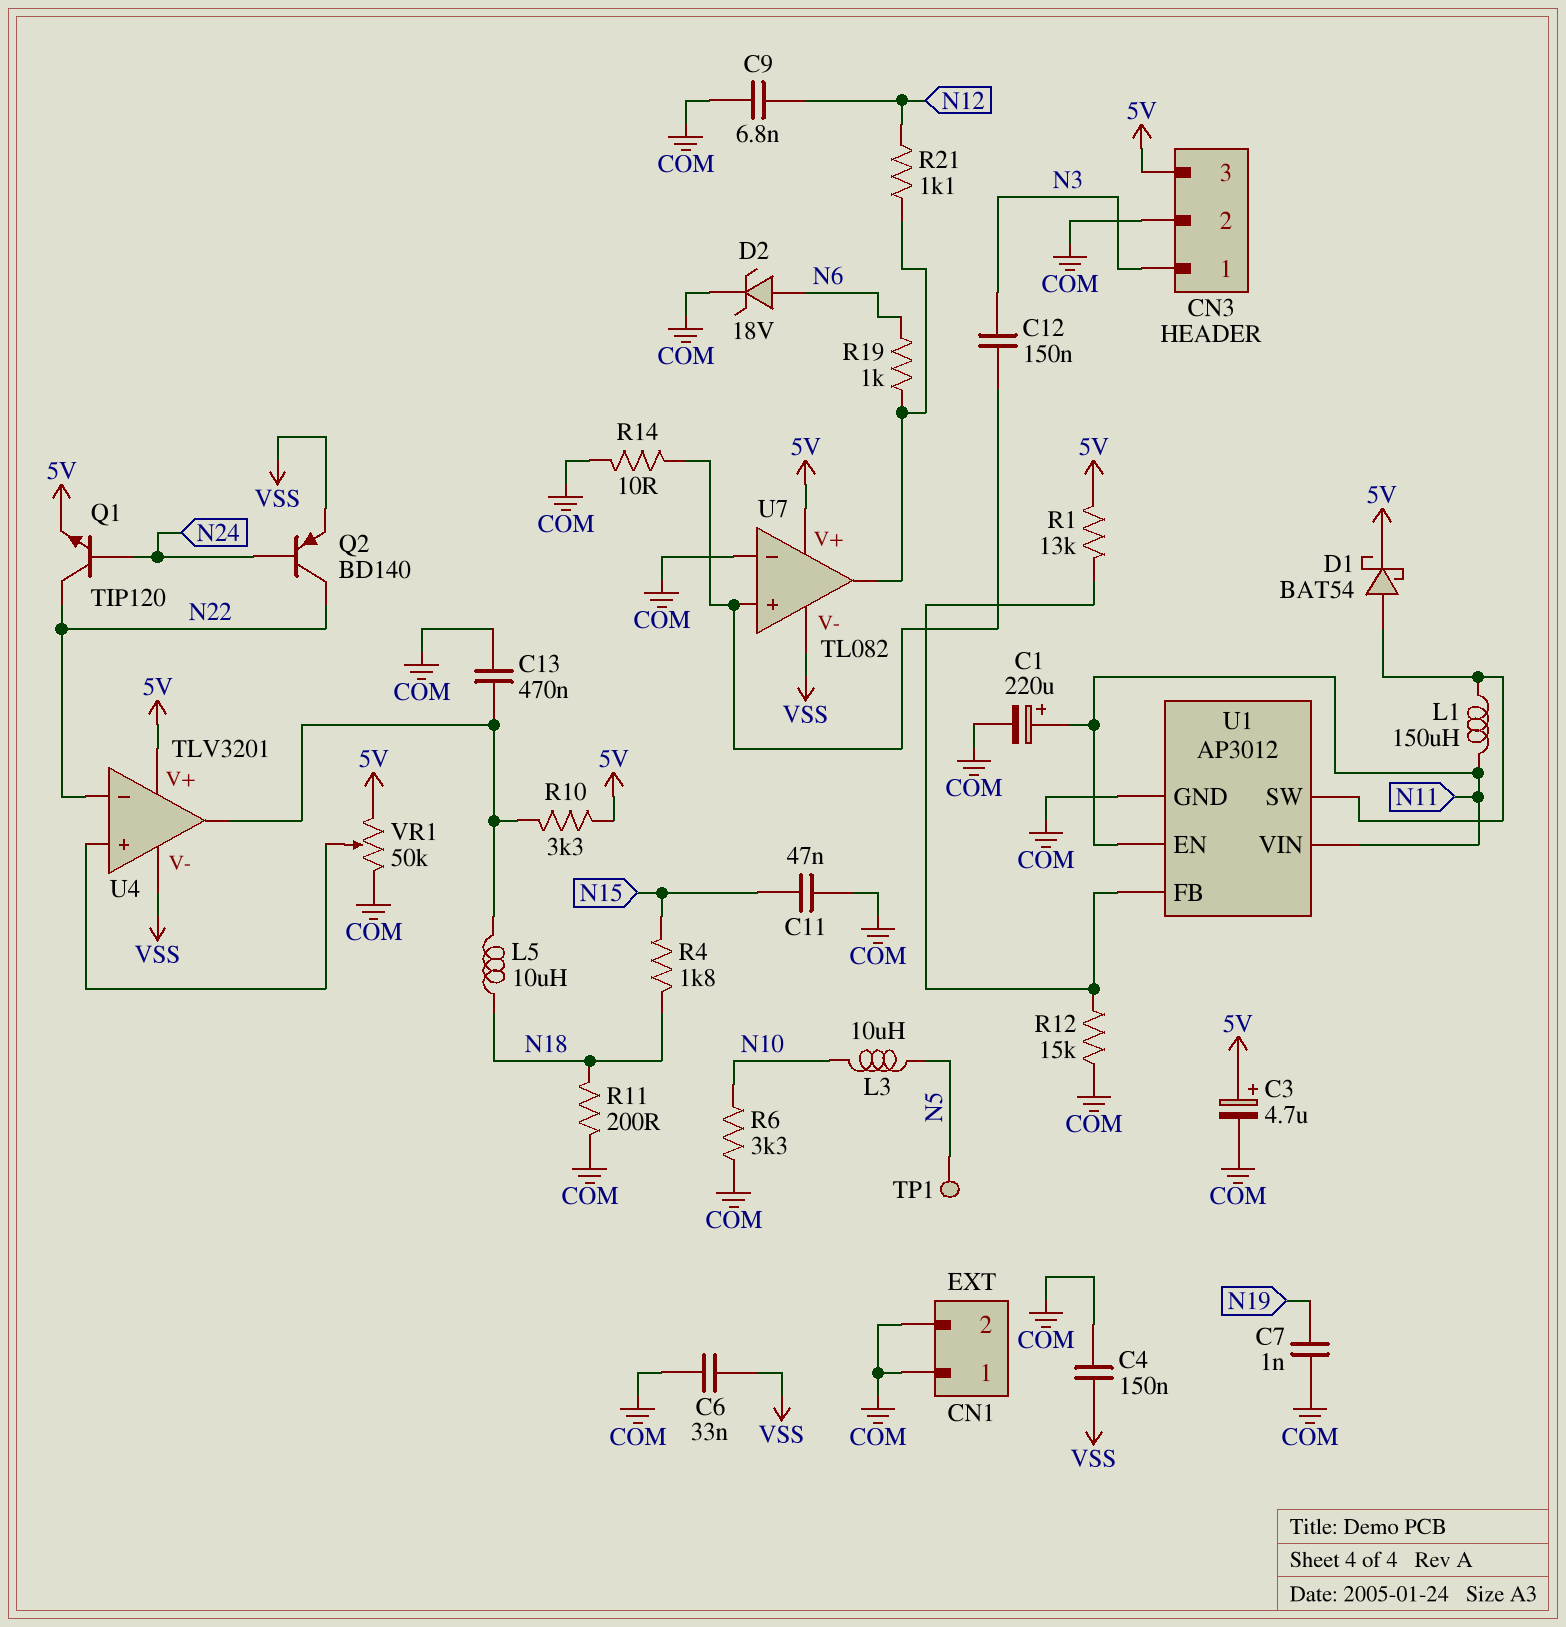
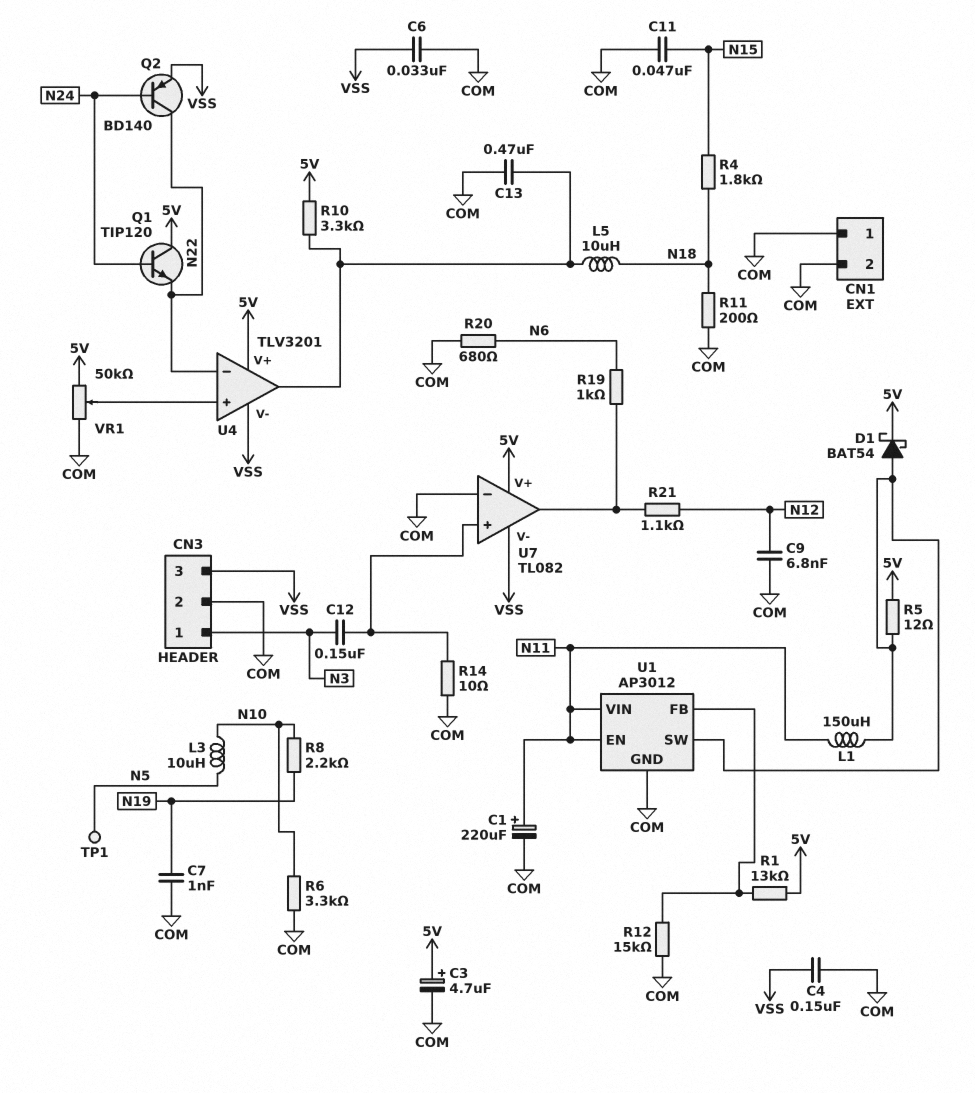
CN3 pin 3: 5V -> VSS
D2: zener 18V (A N6, K COM) -> none
Q1: NPN TIP120 (B N24, C N22, E 5V) -> NPN TIP120 (B N24, C 5V, E N22)
R5: none -> 12 (5V, U1/SW)
R8: none -> 2.2k (N10, N19)
R20: none -> 680 (COM, N6)

